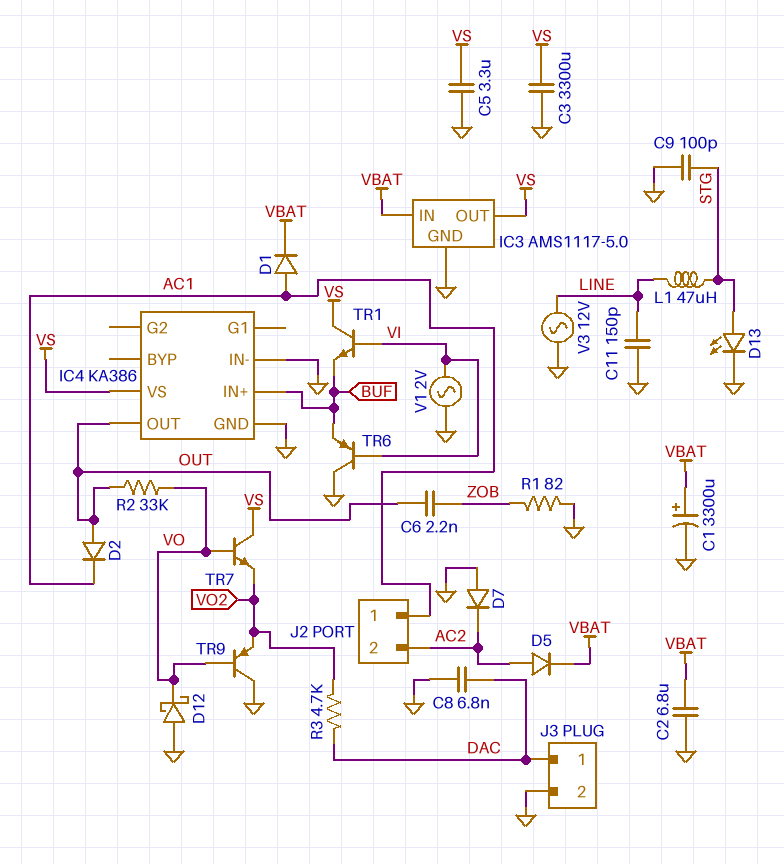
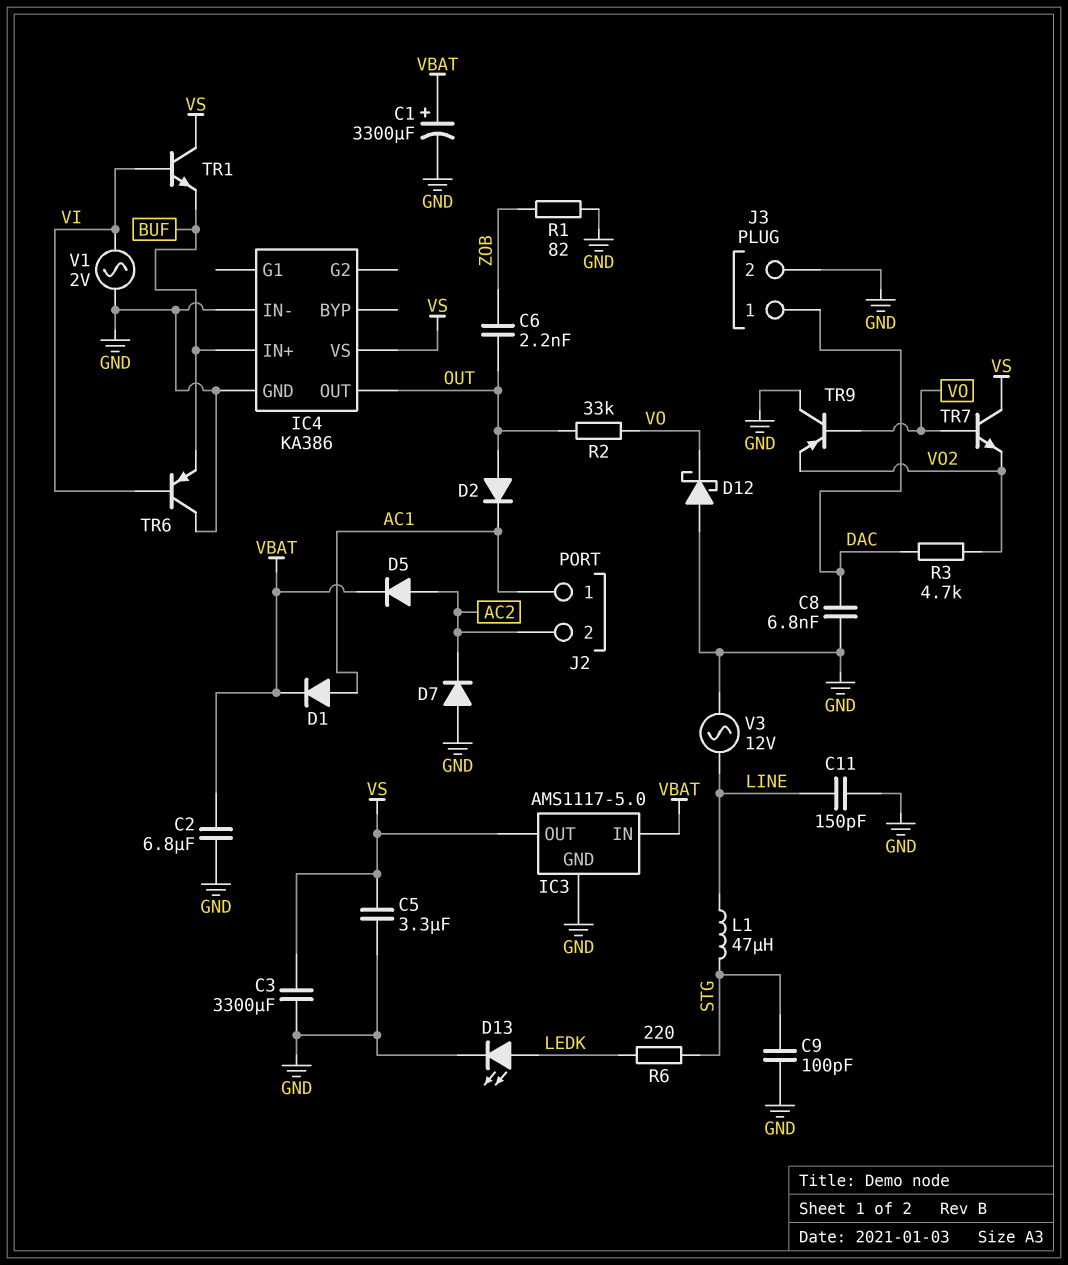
D13: LED (A STG, K GND) -> LED (A LEDK, K GND)
R6: none -> 220 (LEDK, STG)

